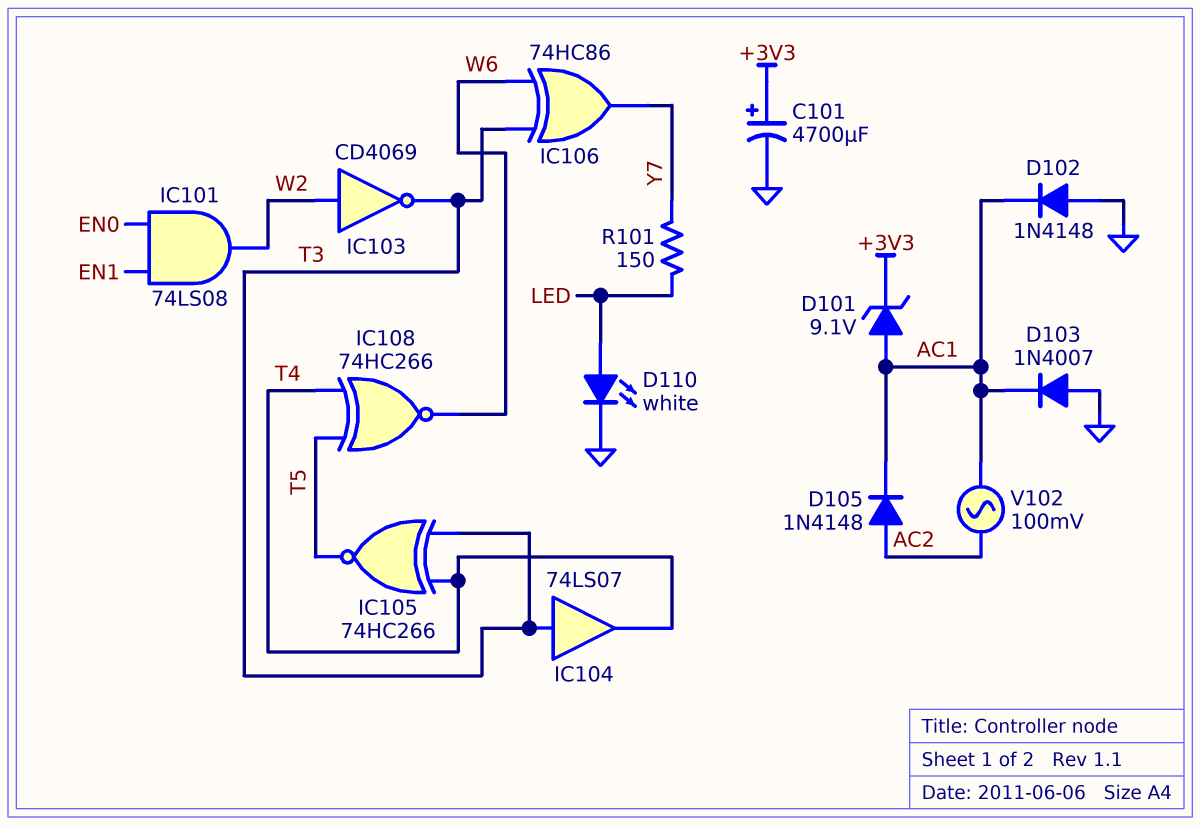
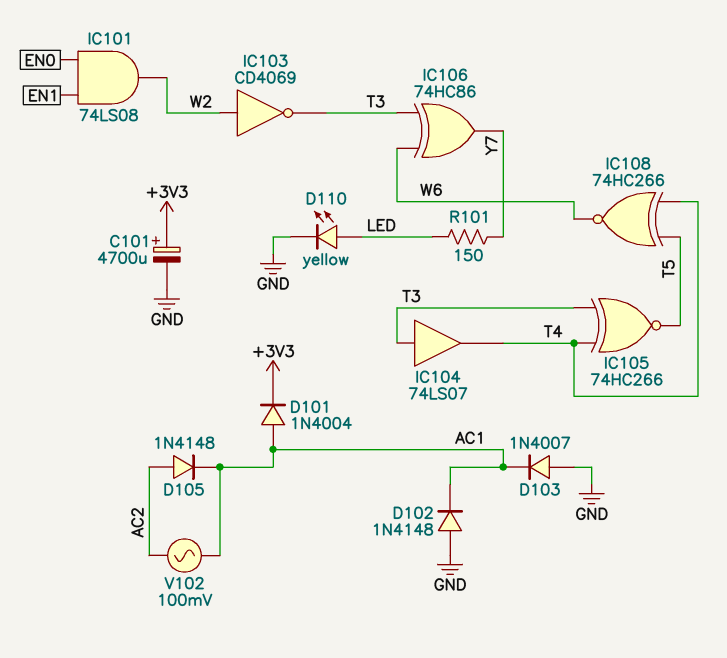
D101: zener 9.1V (A AC1, K +3V3) -> diode 1N4004 (A AC1, K +3V3)
D110: LED white (A LED, K GND) -> LED yellow (A LED, K GND)

